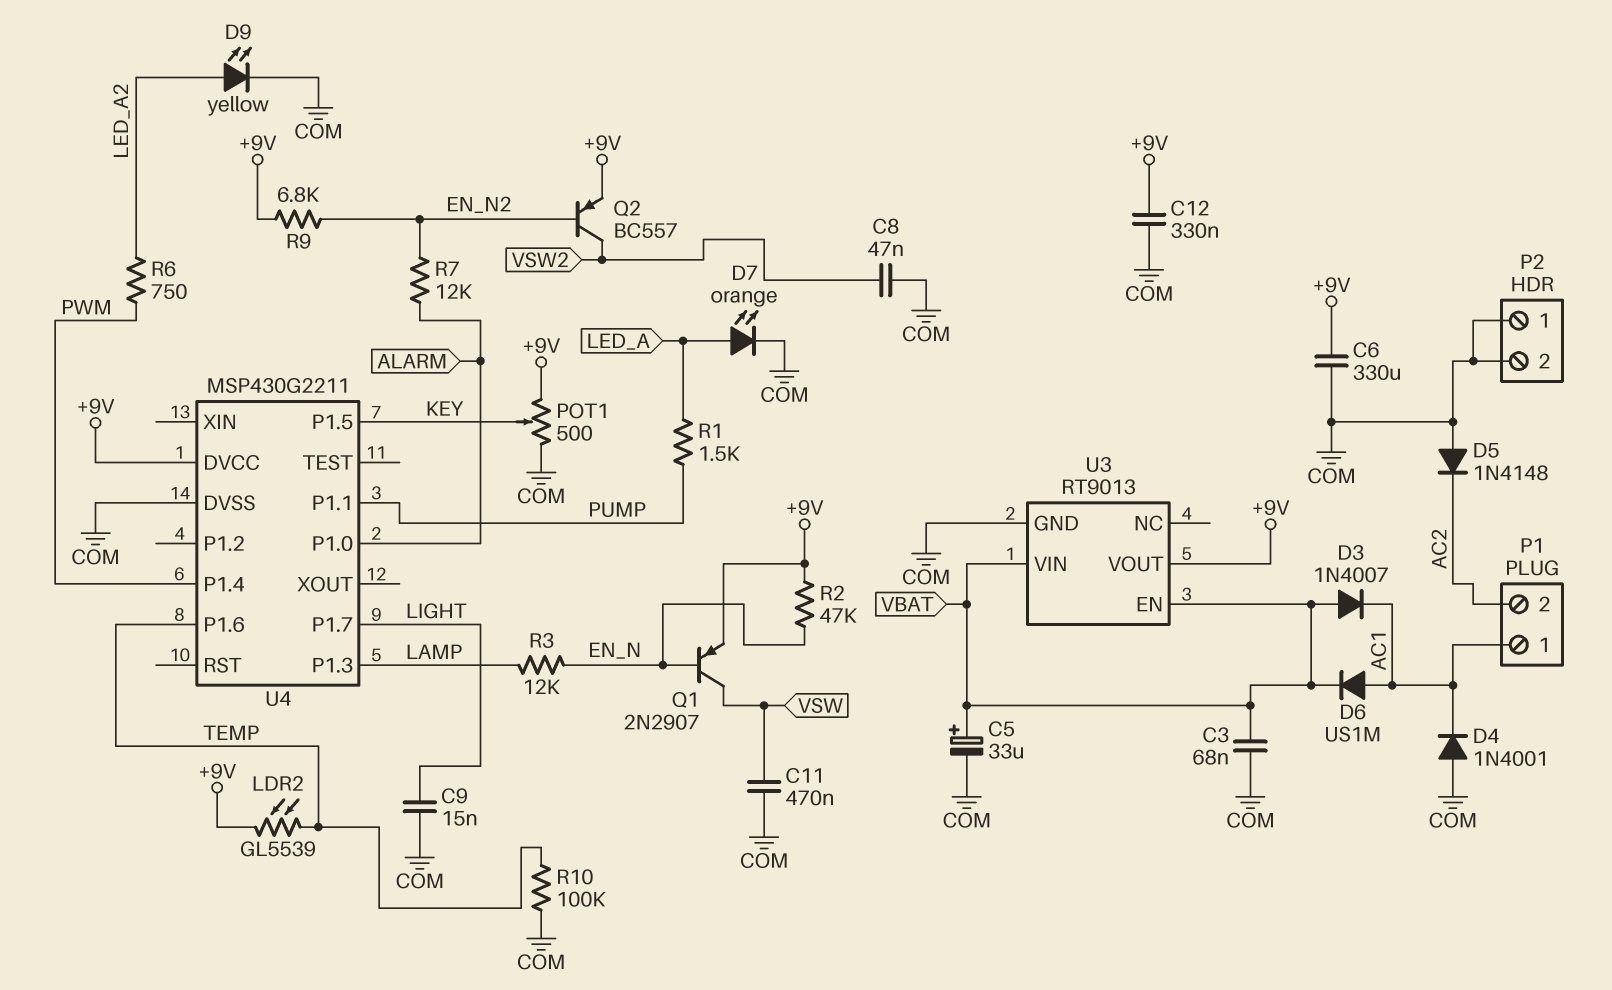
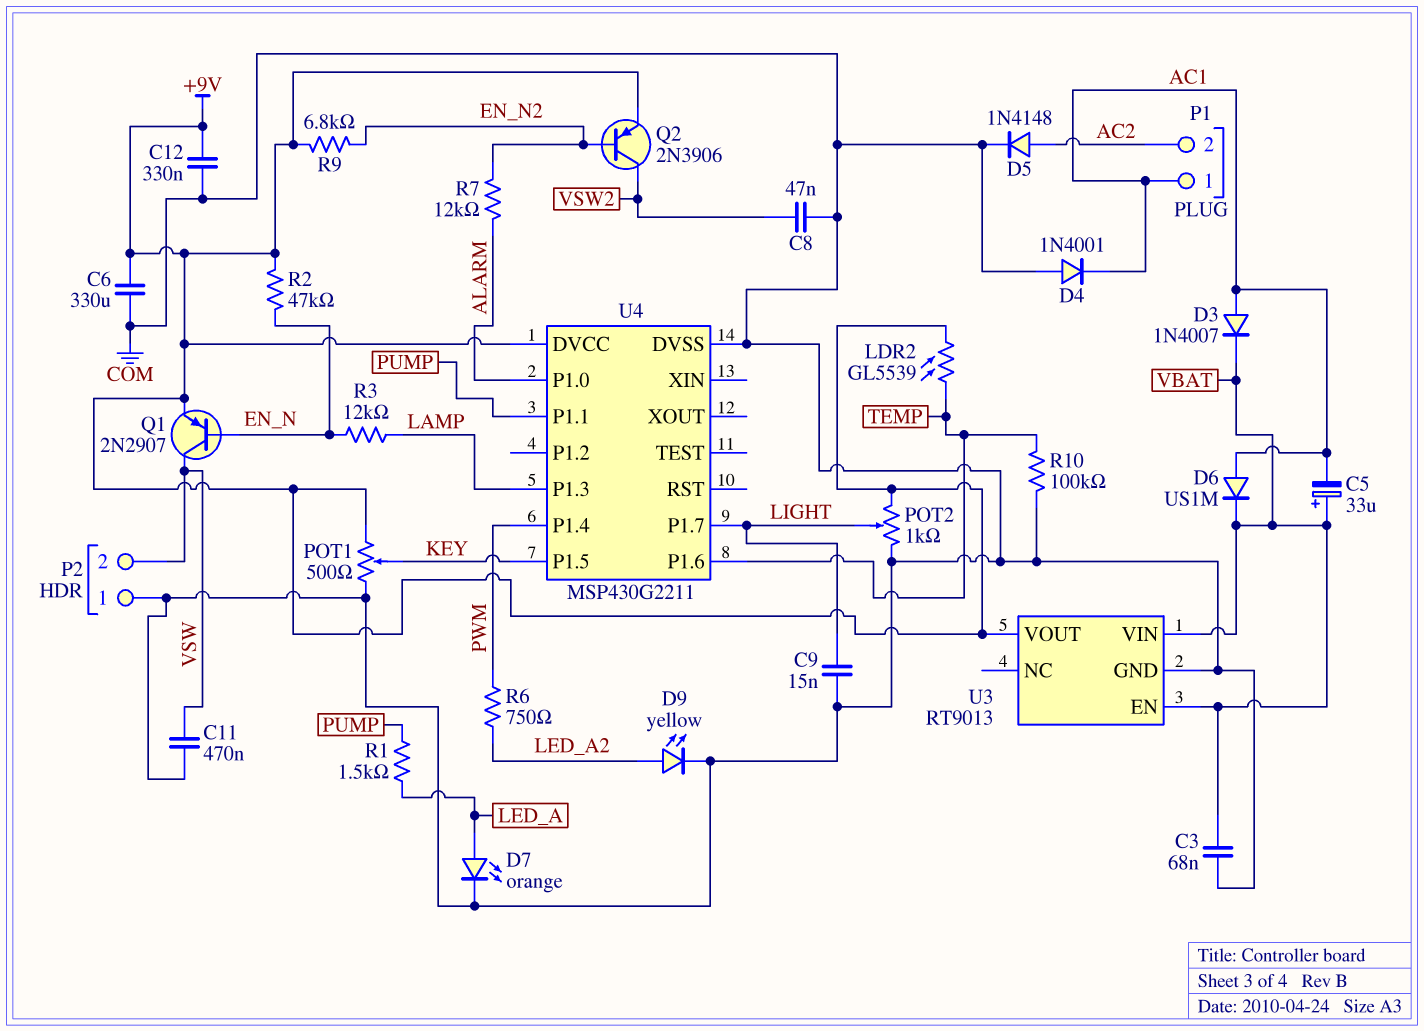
C5: 33uF (plus VBAT, minus COM) -> 33uF (plus VBAT, minus AC1)
D3: diode 1N4007 (A VBAT, K AC1) -> diode 1N4007 (A AC1, K VBAT)
D5: diode 1N4148 (A COM, K AC2) -> diode 1N4148 (A AC2, K COM)
P2 pin 2: COM -> VSW
POT2: none -> 1k (+9V, COM, wiper LIGHT)
Q2: PNP BC557 (B EN_N2, C VSW2, E +9V) -> PNP 2N3906 (B EN_N2, C VSW2, E +9V)

